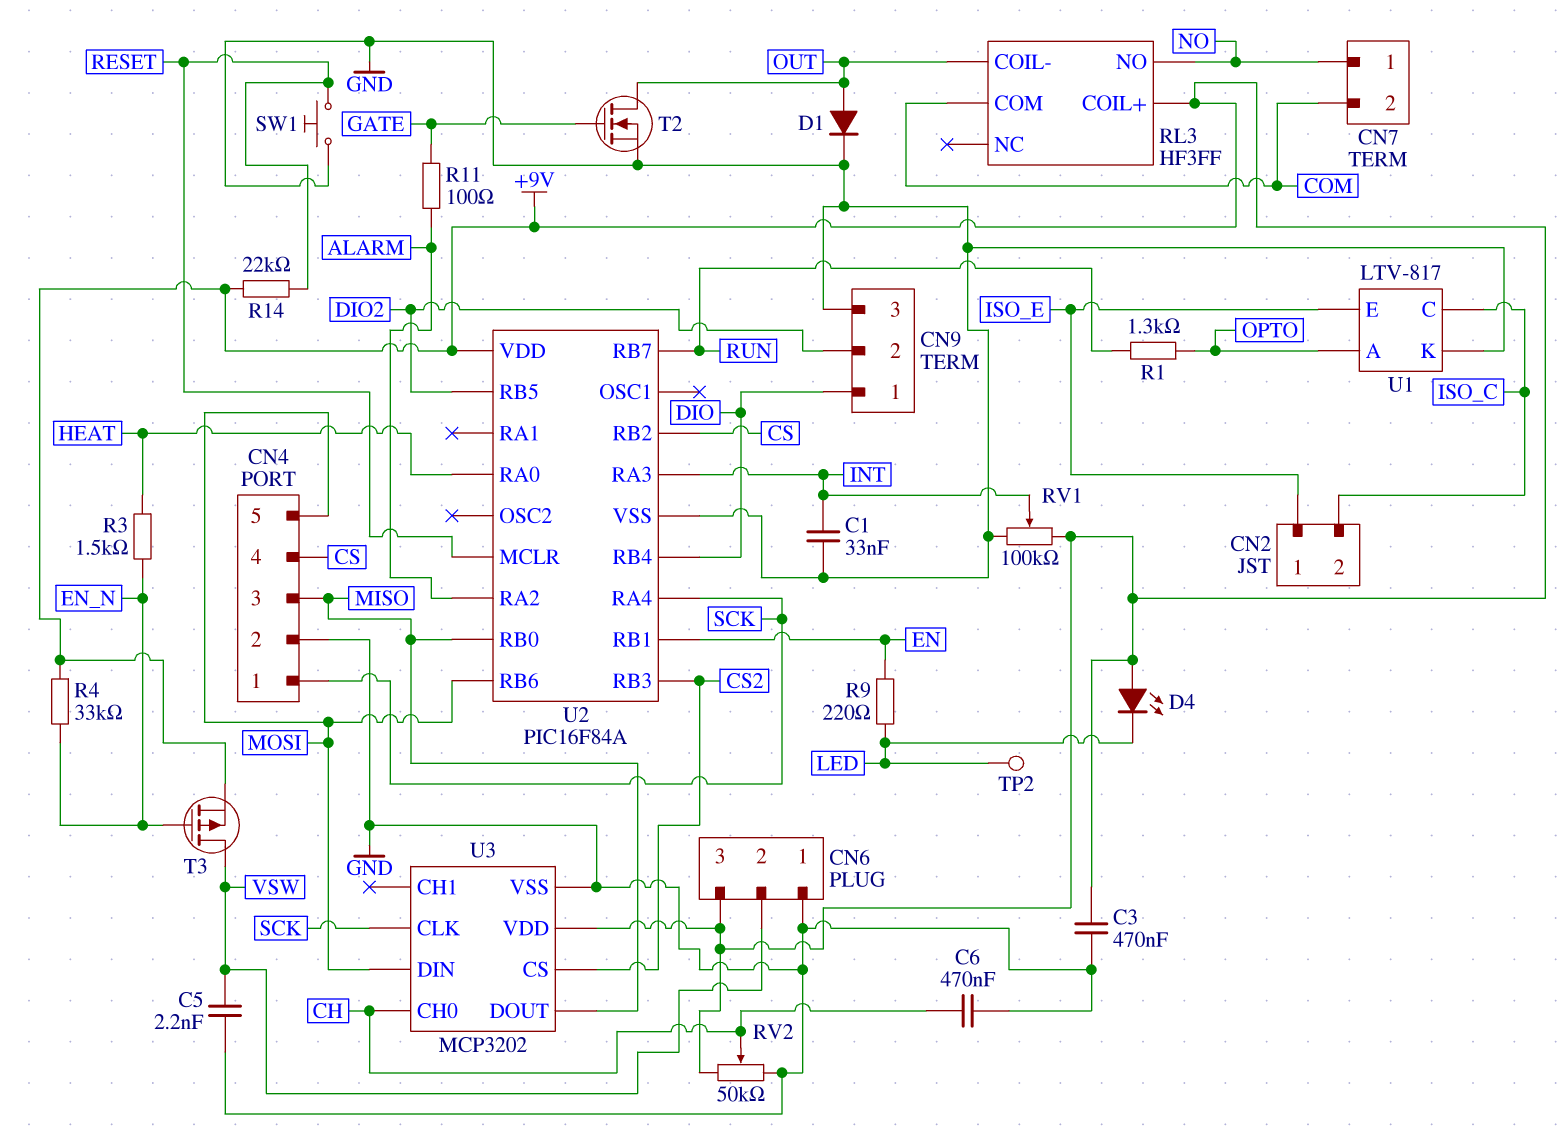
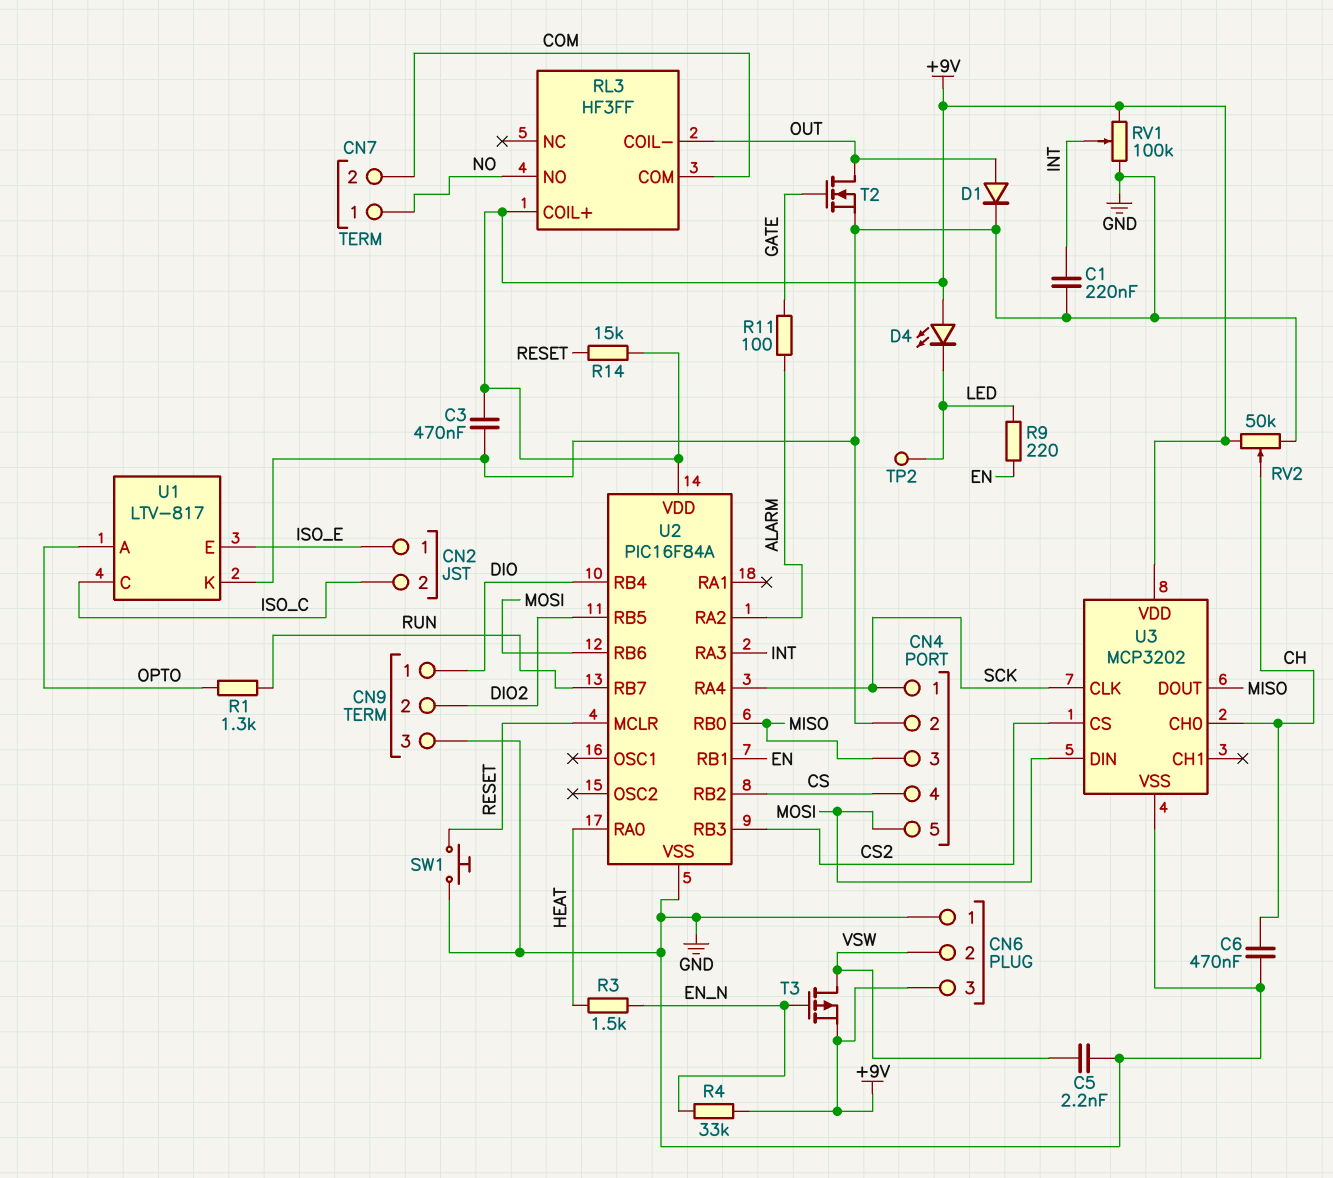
C1: 33nF (GND, INT) -> 220nF (GND, INT)
R14: 22k (+9V, RESET) -> 15k (+9V, RESET)

